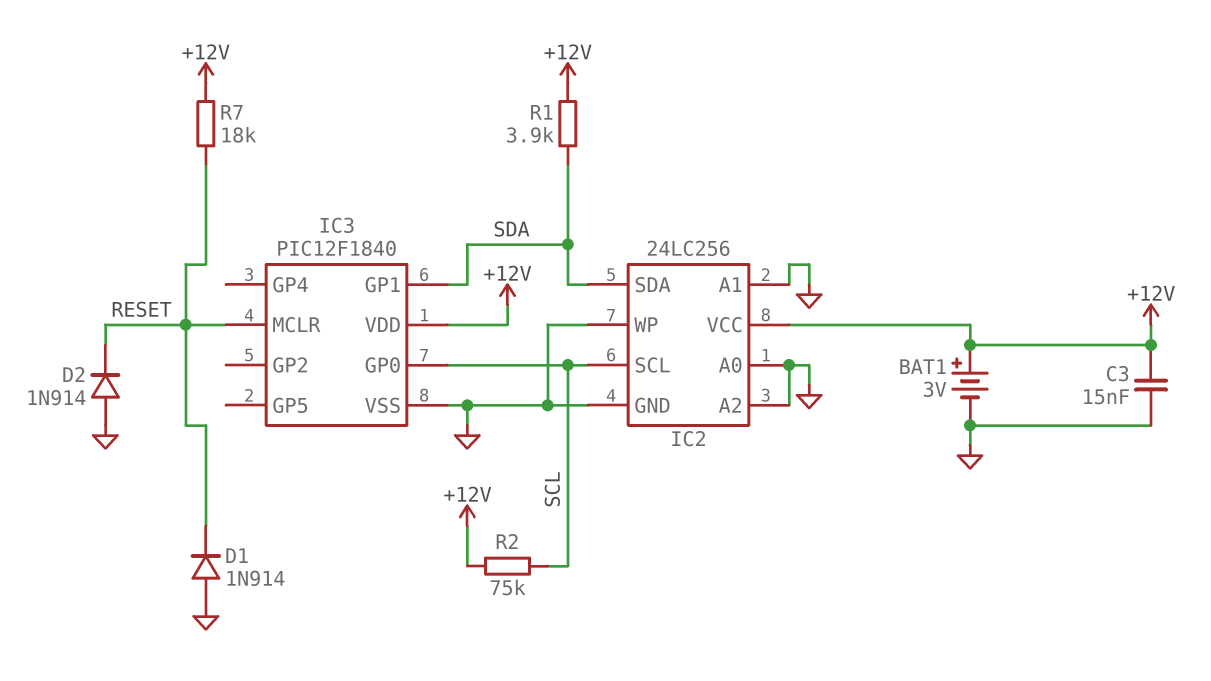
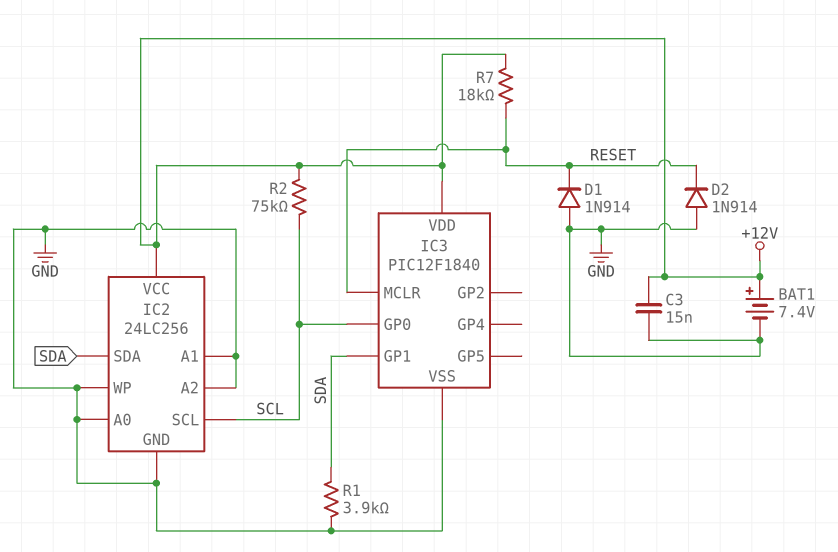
BAT1: 3V (plus +12V, minus GND) -> 7.4V (plus +12V, minus GND)
R1: 3.9k (+12V, SDA) -> 3.9k (GND, SDA)

